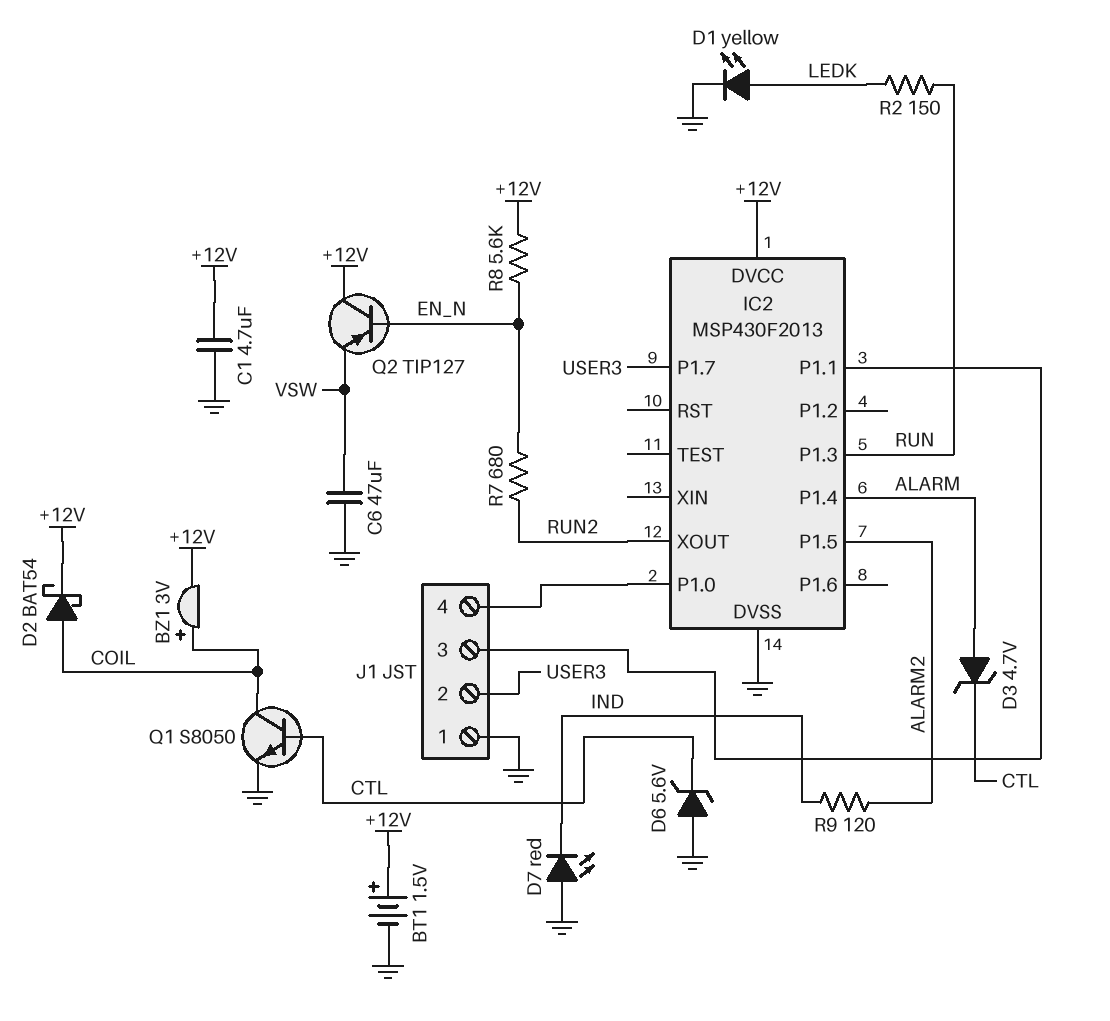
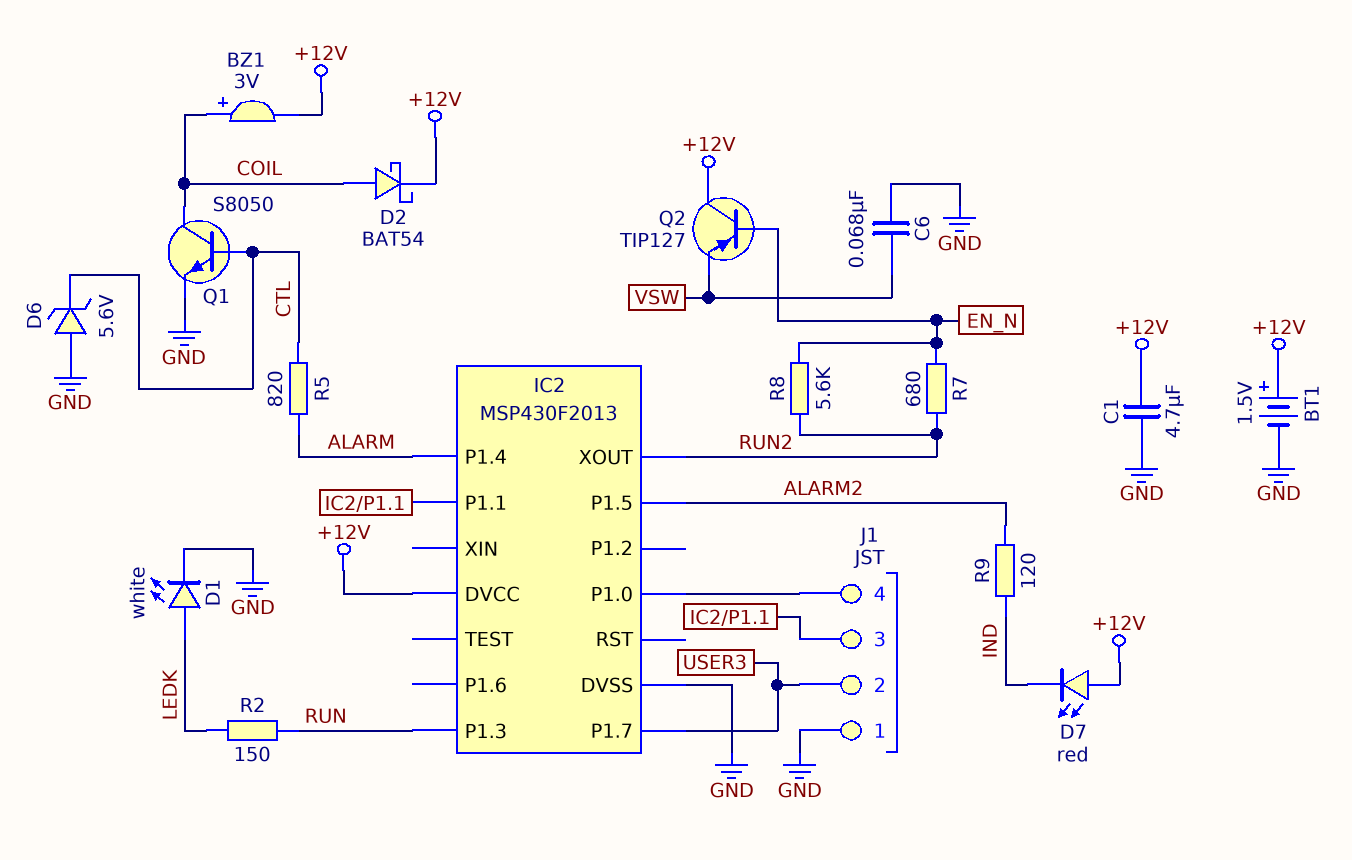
C6: 47uF (GND, VSW) -> 68nF (GND, VSW)
D1: LED yellow (A LEDK, K GND) -> LED white (A LEDK, K GND)
D3: zener 4.7V (A ALARM, K CTL) -> none
D7: LED red (A GND, K IND) -> LED red (A +12V, K IND)
R5: none -> 820 (ALARM, CTL)
R8: 5.6k (+12V, EN_N) -> 5.6k (EN_N, RUN2)

